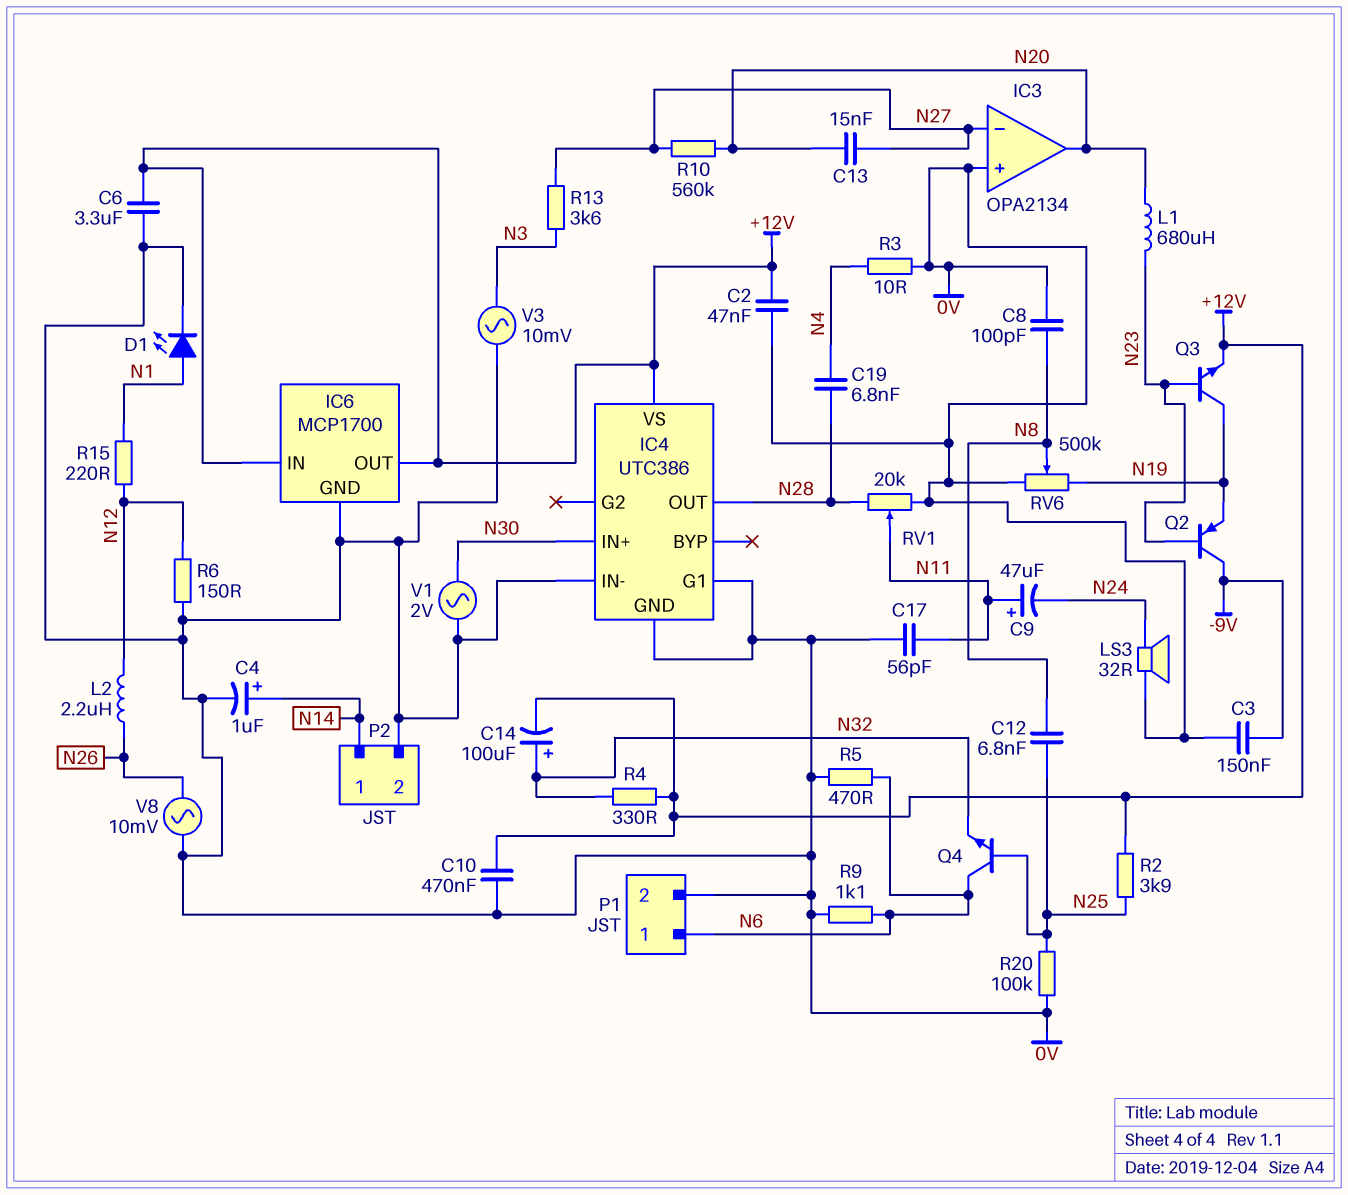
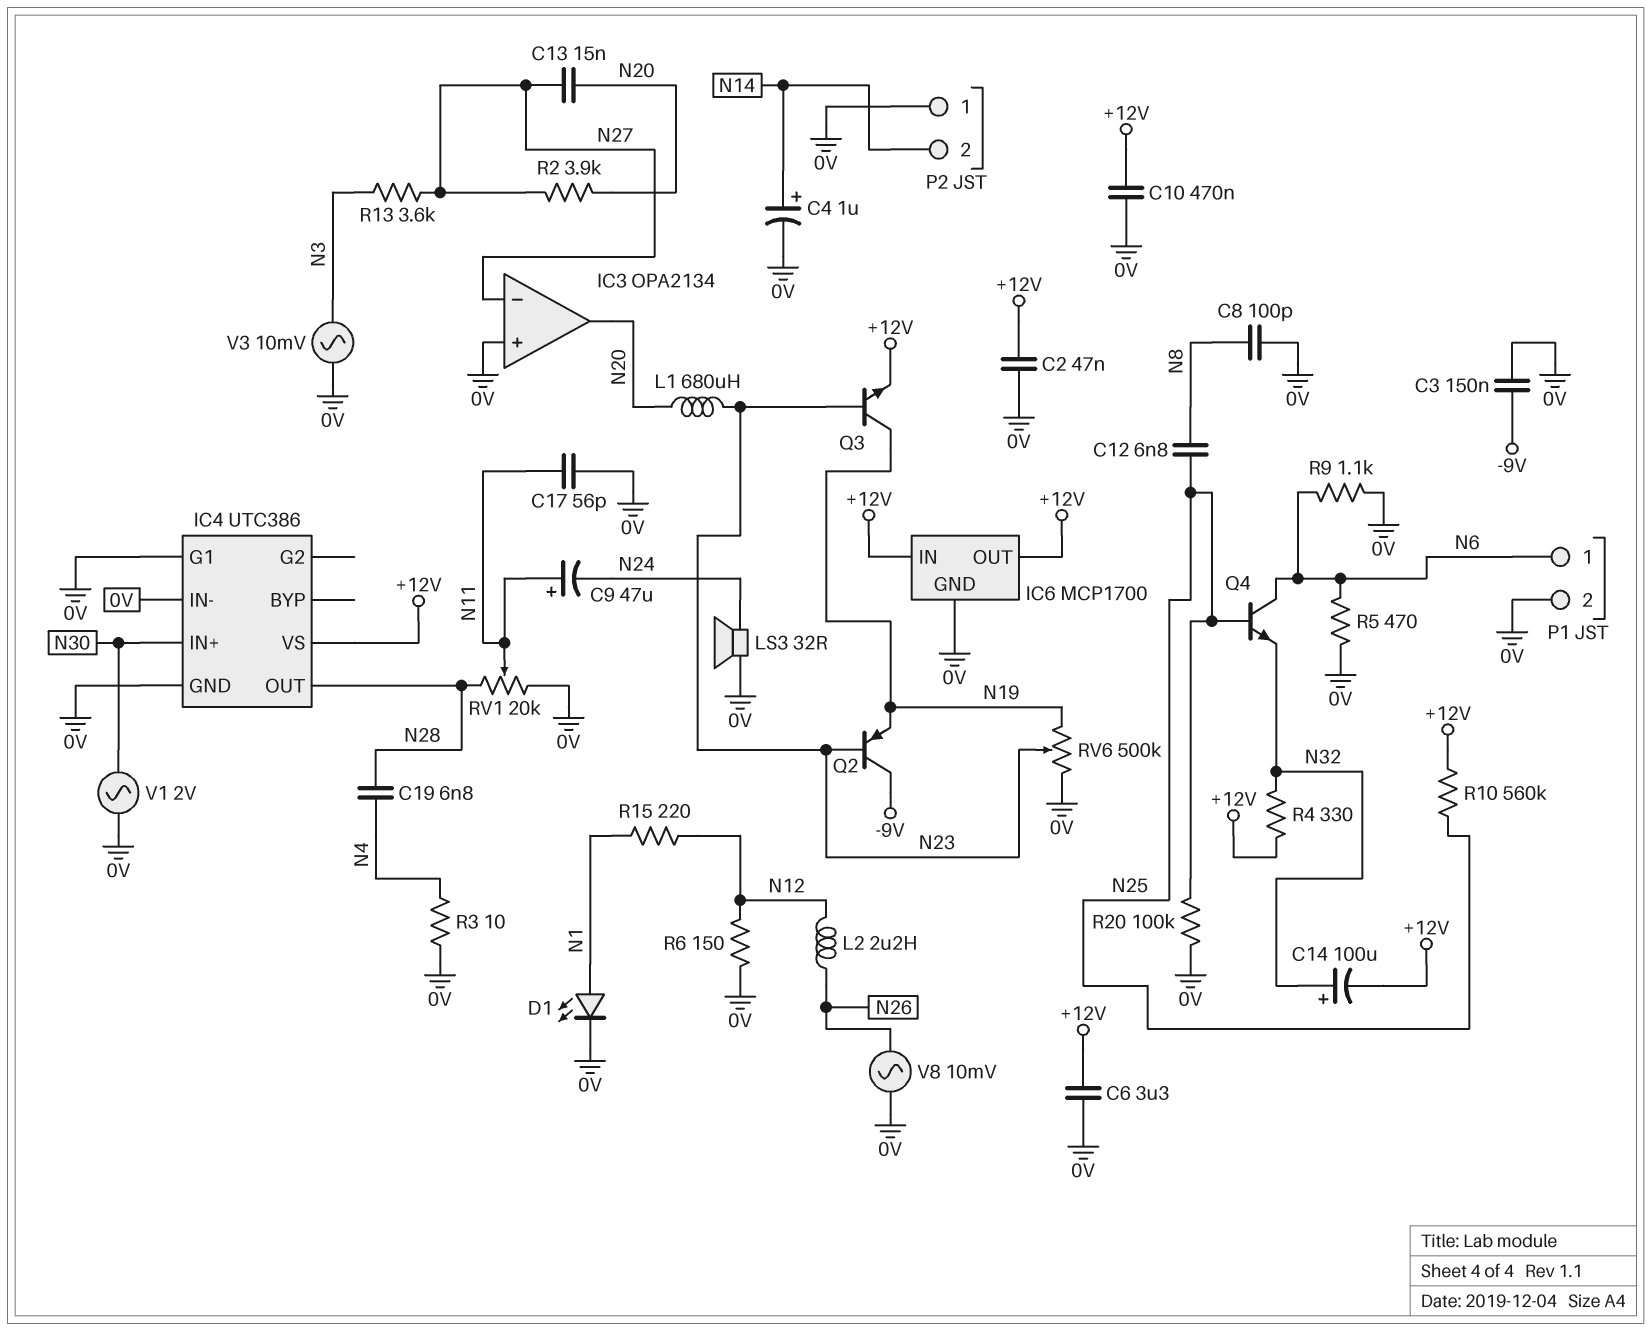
P2 pin 1: N14 -> 0V
P2 pin 2: 0V -> N14
R2: 3.9k (+12V, N25) -> 3.9k (N20, N27)
R10: 560k (N20, N27) -> 560k (+12V, N25)
RV6: 500k (0V, N19, wiper N8) -> 500k (0V, N19, wiper N23)

